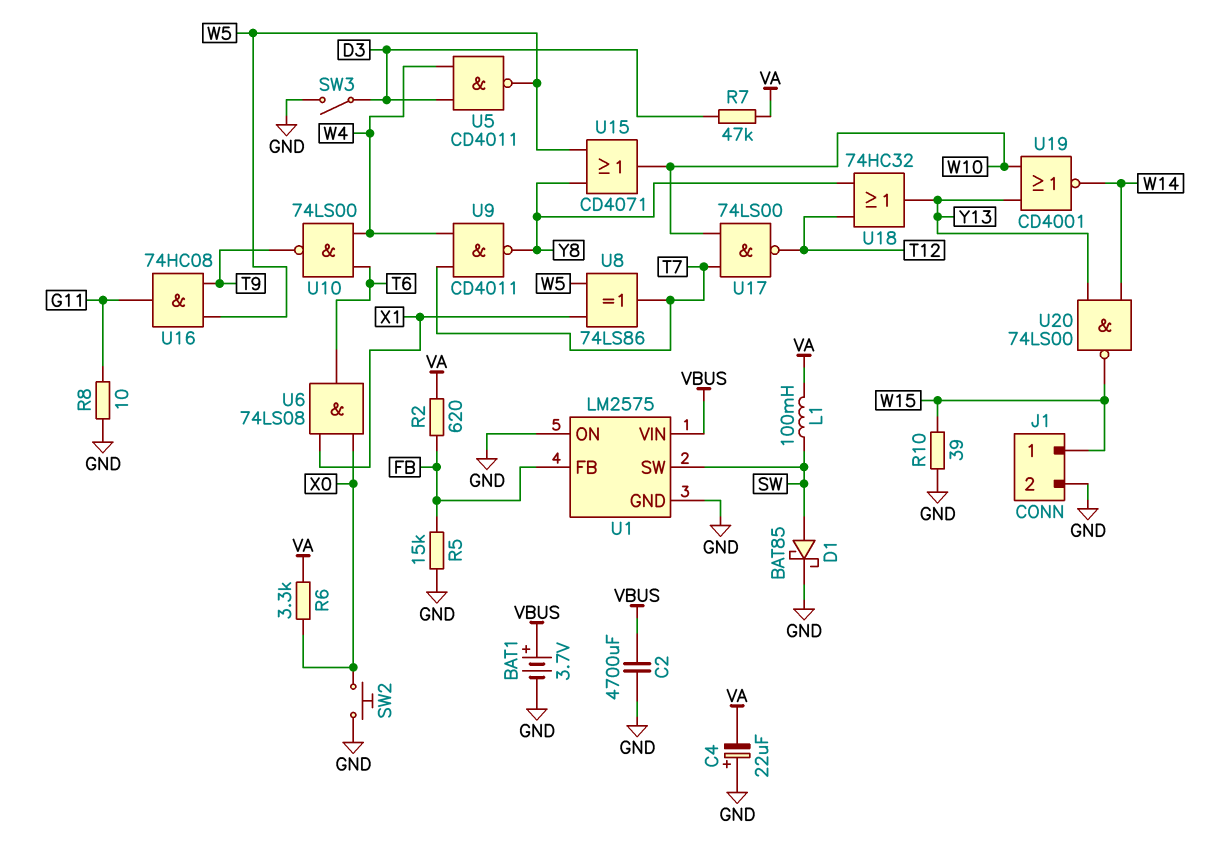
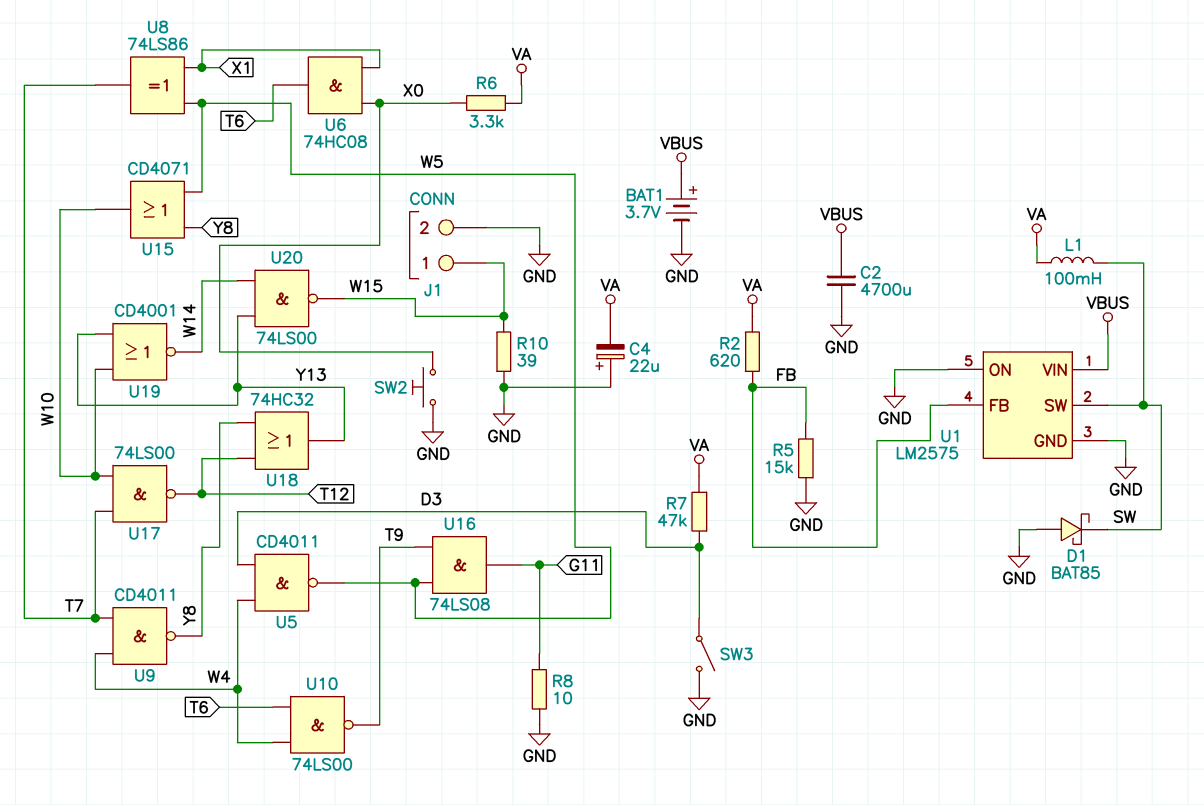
D1: schottky BAT85 (A SW, K GND) -> schottky BAT85 (A GND, K SW)
U6: AND 74LS08 (in X0, in X1, out T6) -> AND 74HC08 (in X0, in X1, out T6)
U16: AND 74HC08 (in T9, in W5, out G11) -> AND 74LS08 (in T9, in W5, out G11)

